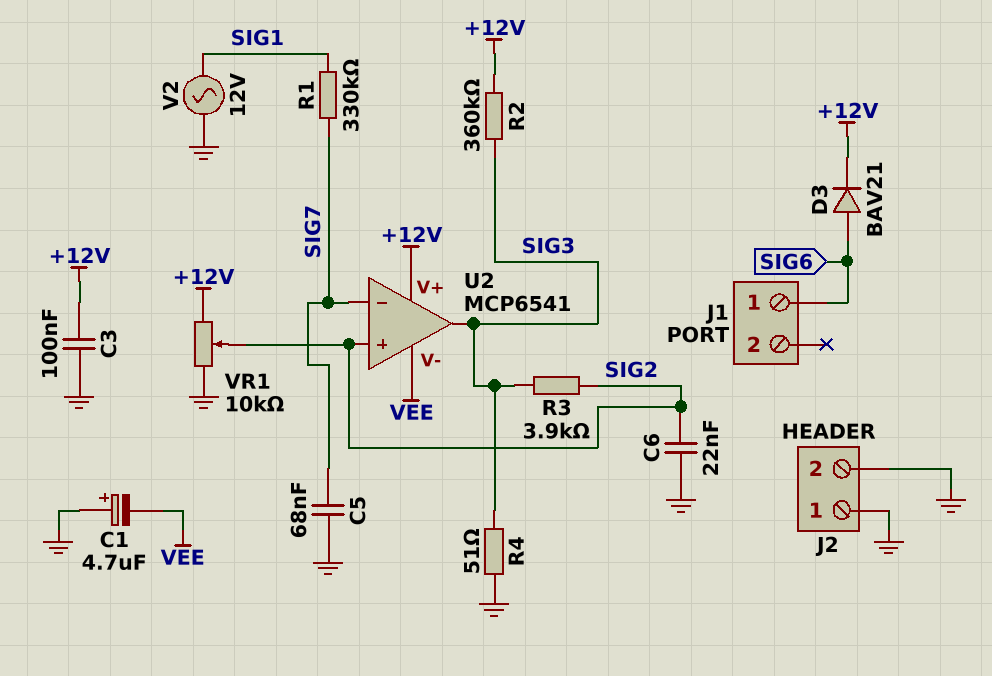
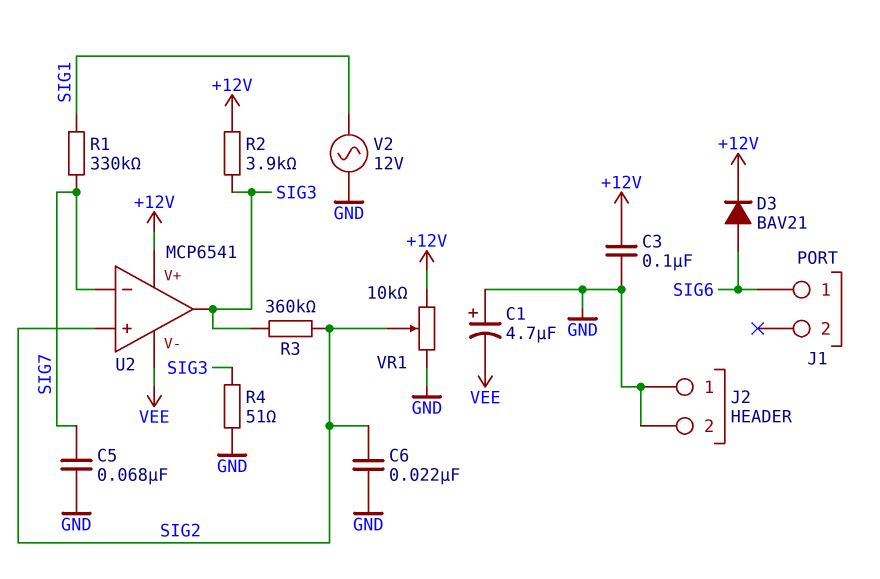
R2: 360k (+12V, SIG3) -> 3.9k (+12V, SIG3)
R3: 3.9k (SIG2, SIG3) -> 360k (SIG2, SIG3)

